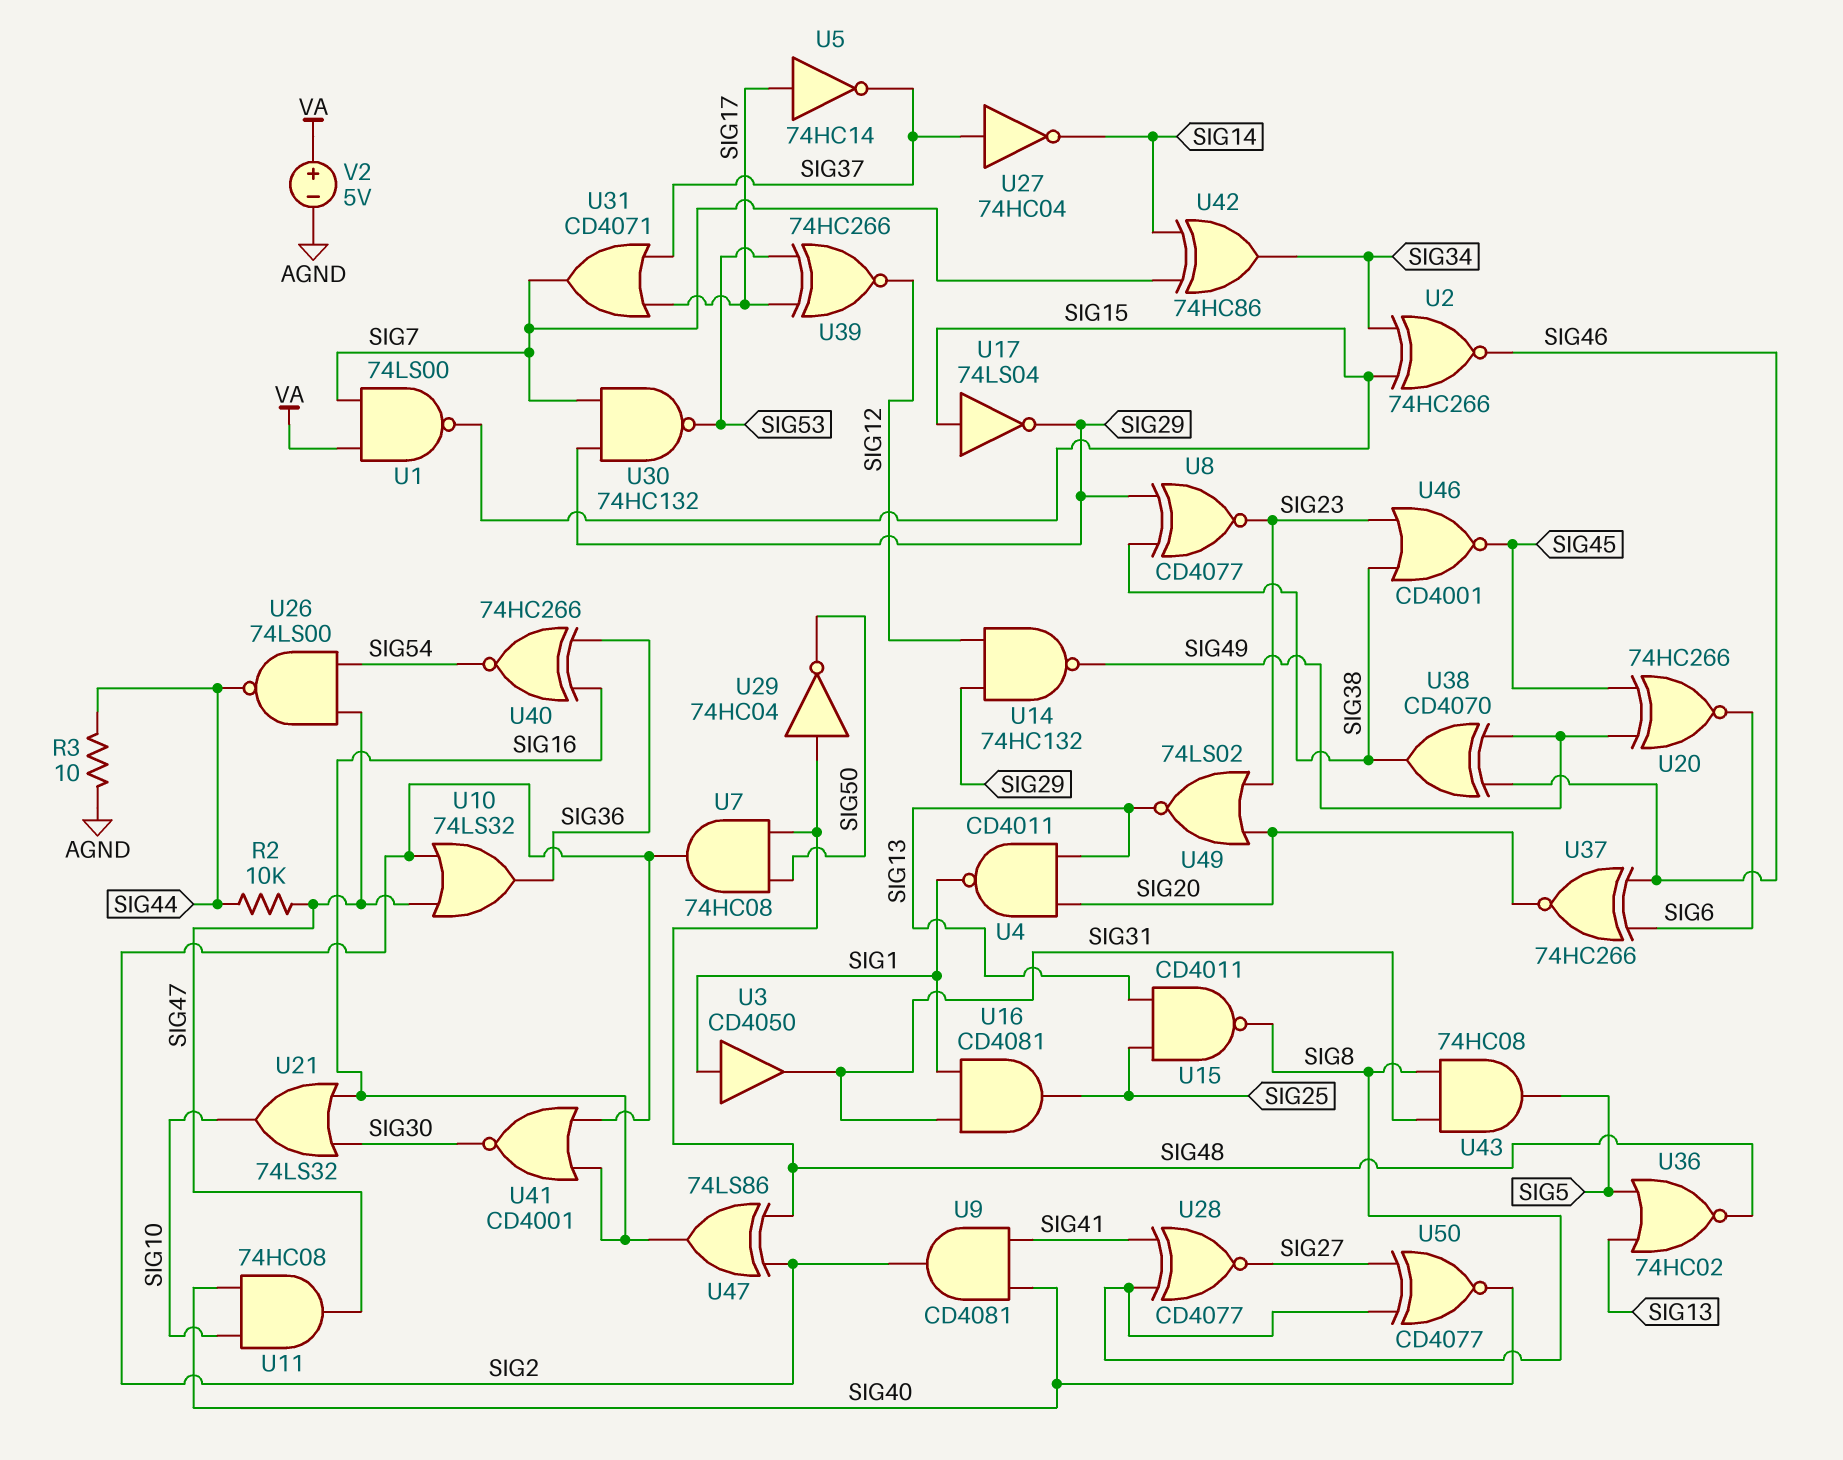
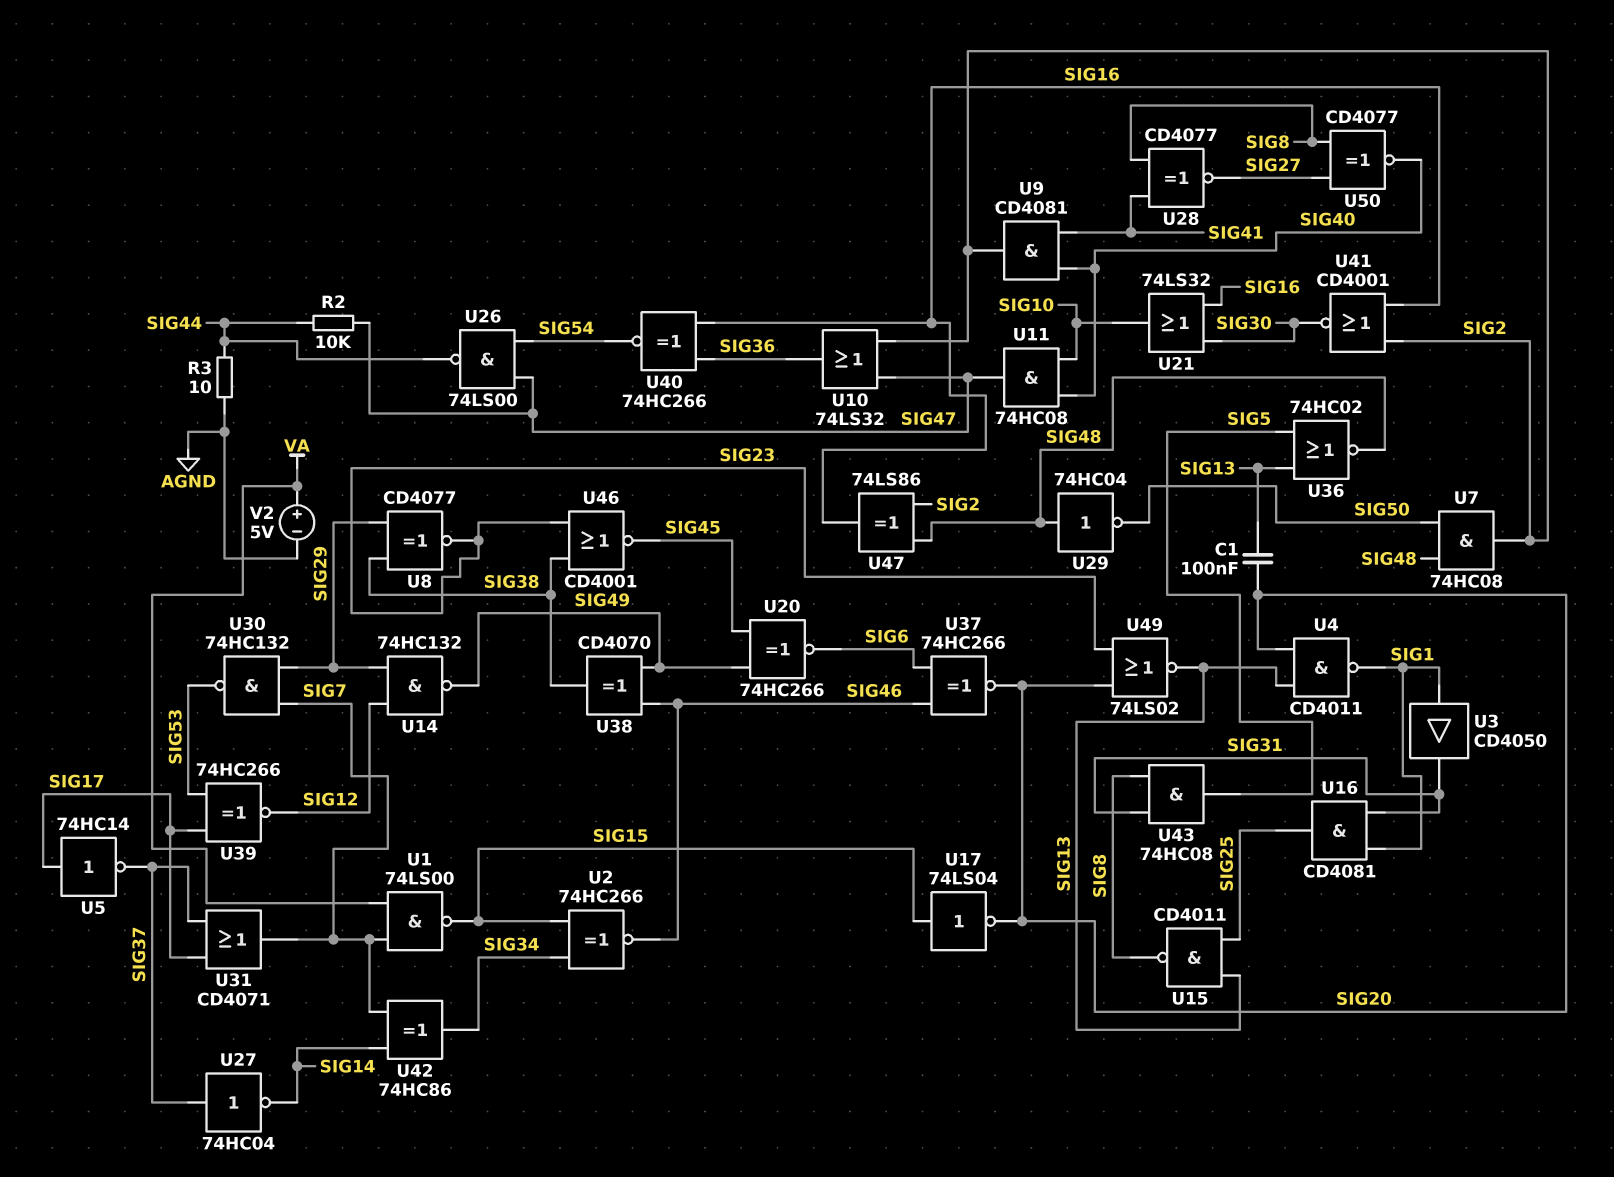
C1: none -> 100nF (SIG13, SIG20)
U17: NOT 74LS04 (in SIG15, out SIG29) -> NOT 74LS04 (in SIG15, out SIG20)

